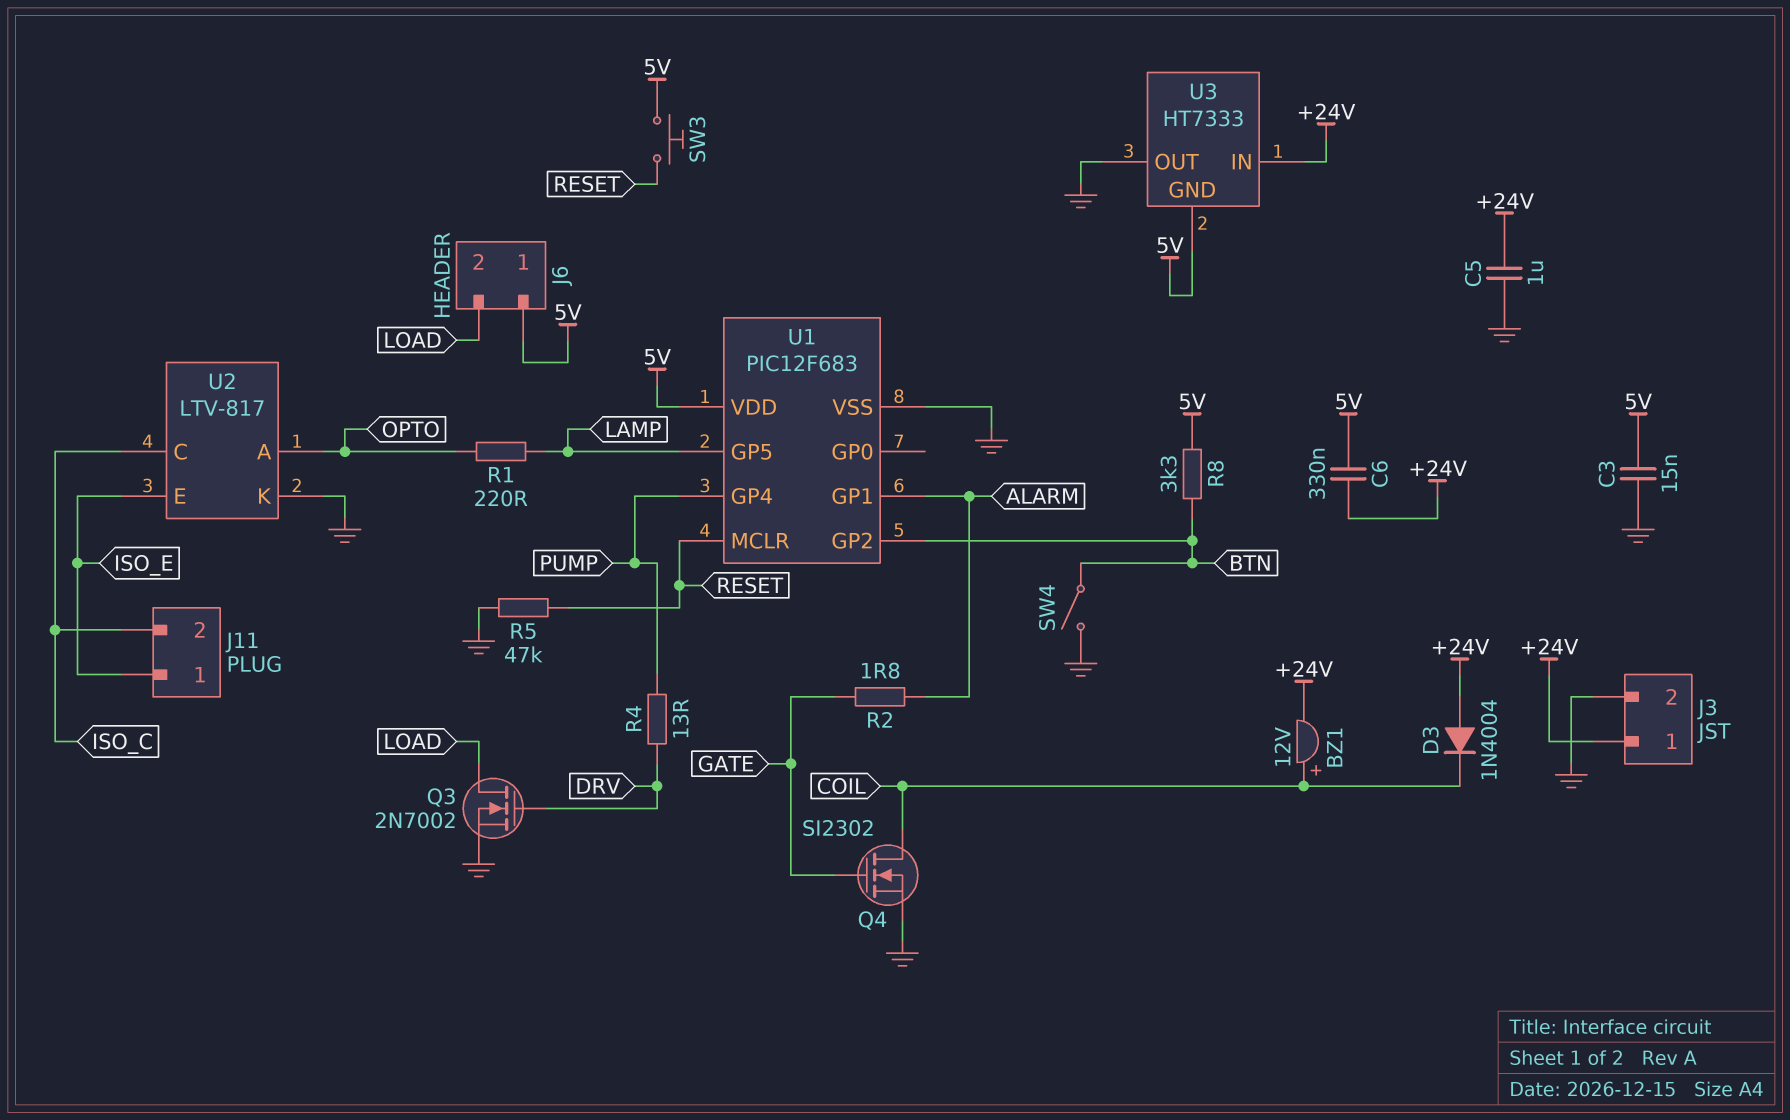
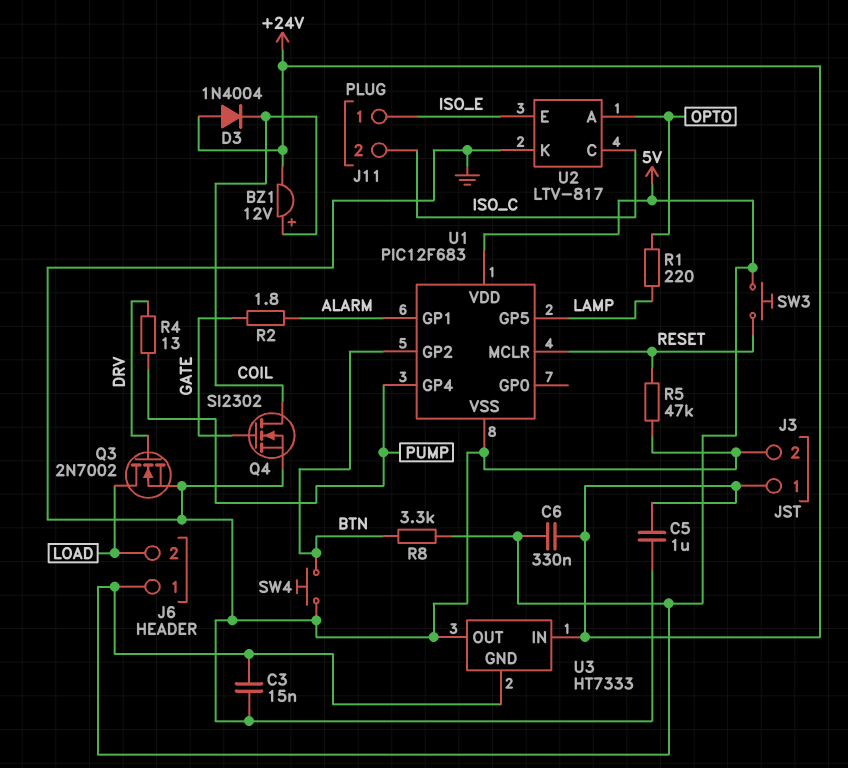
SW4: switch (BTN, GND) -> button (BTN, GND)

